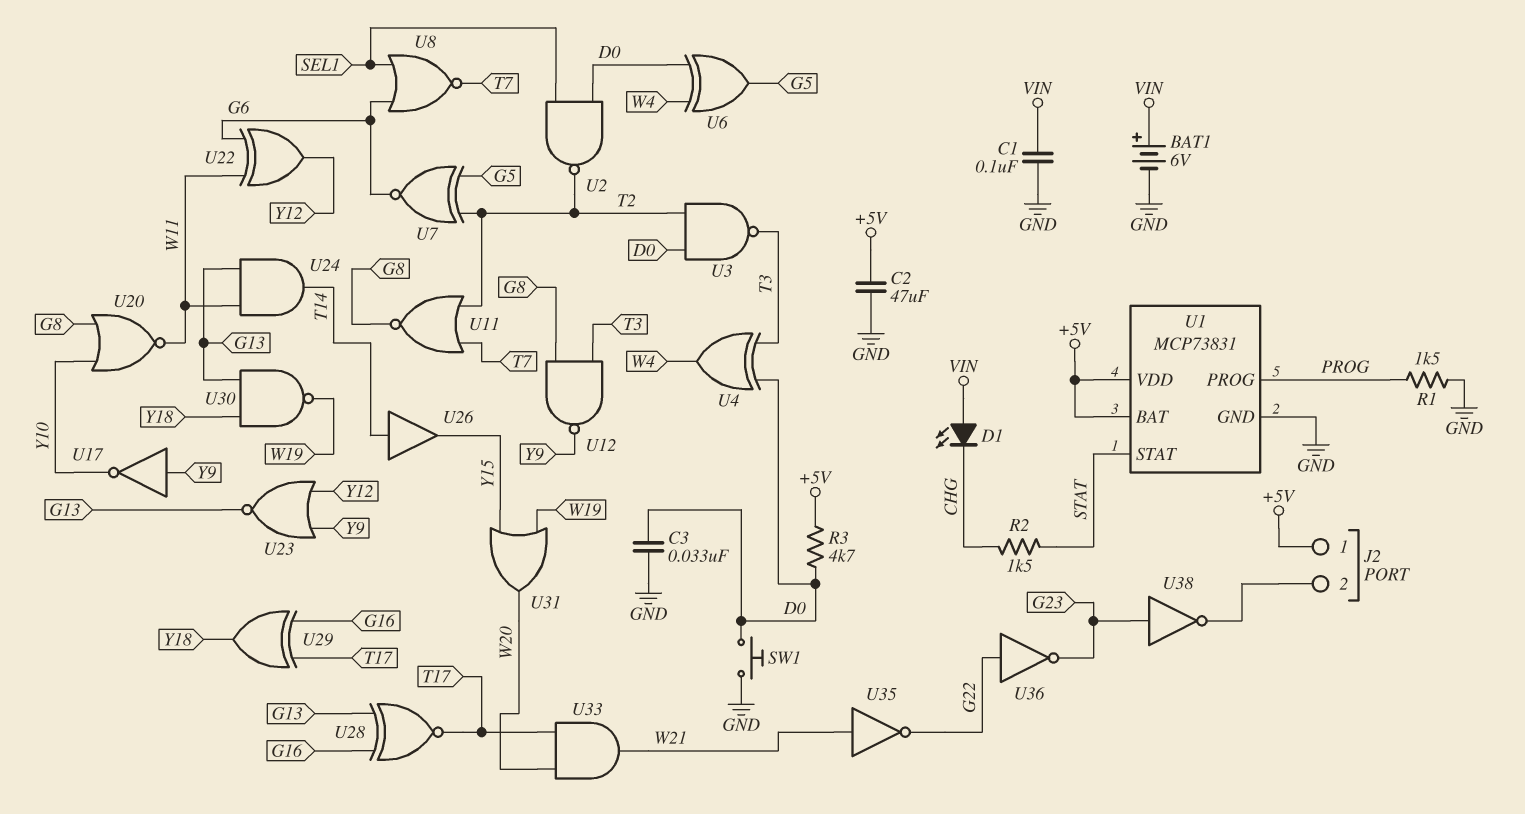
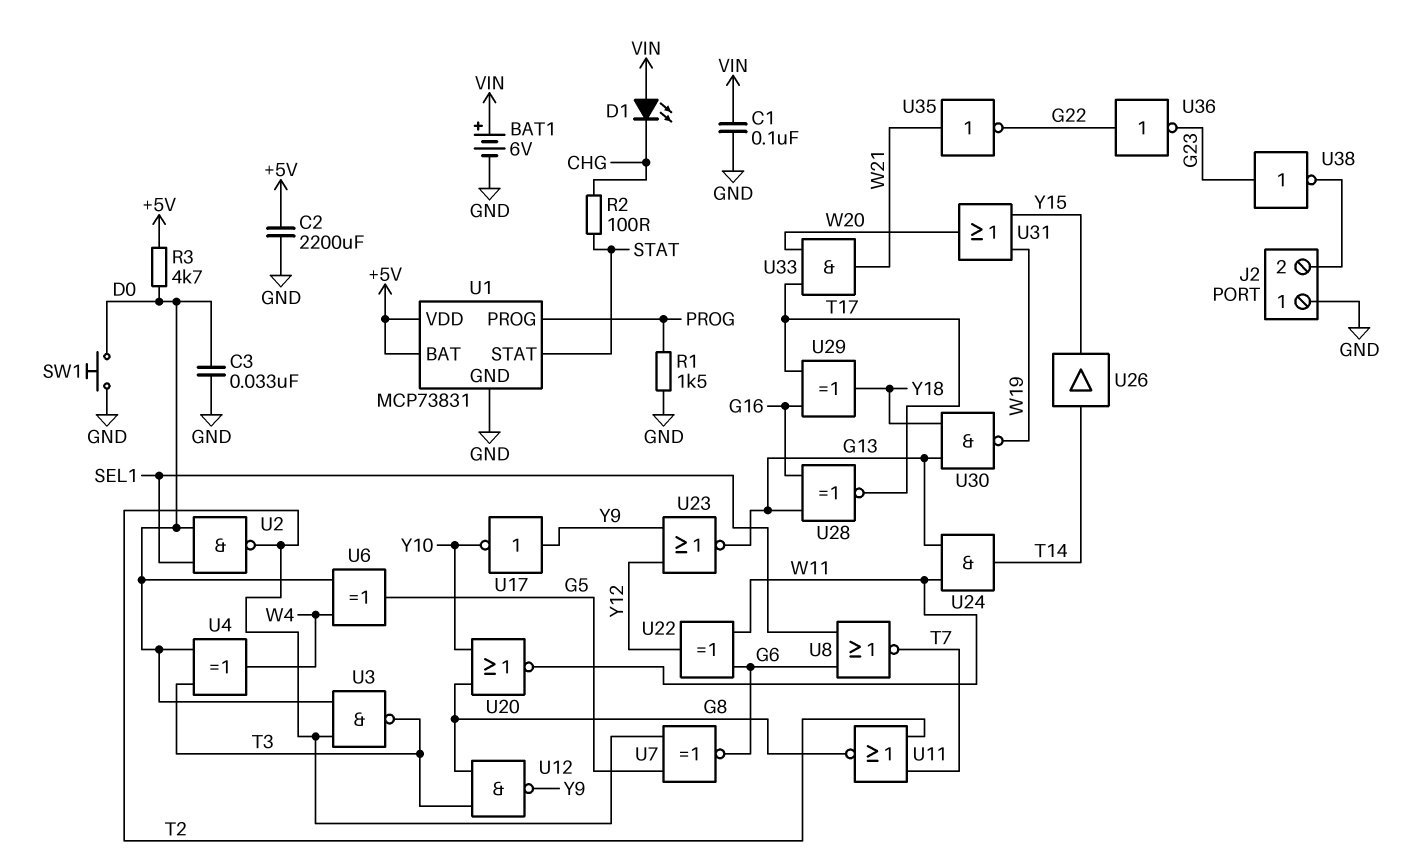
C2: 47uF (+5V, GND) -> 2200uF (+5V, GND)
J2 pin 1: +5V -> GND
R2: 1.5k (CHG, STAT) -> 100 (CHG, STAT)

